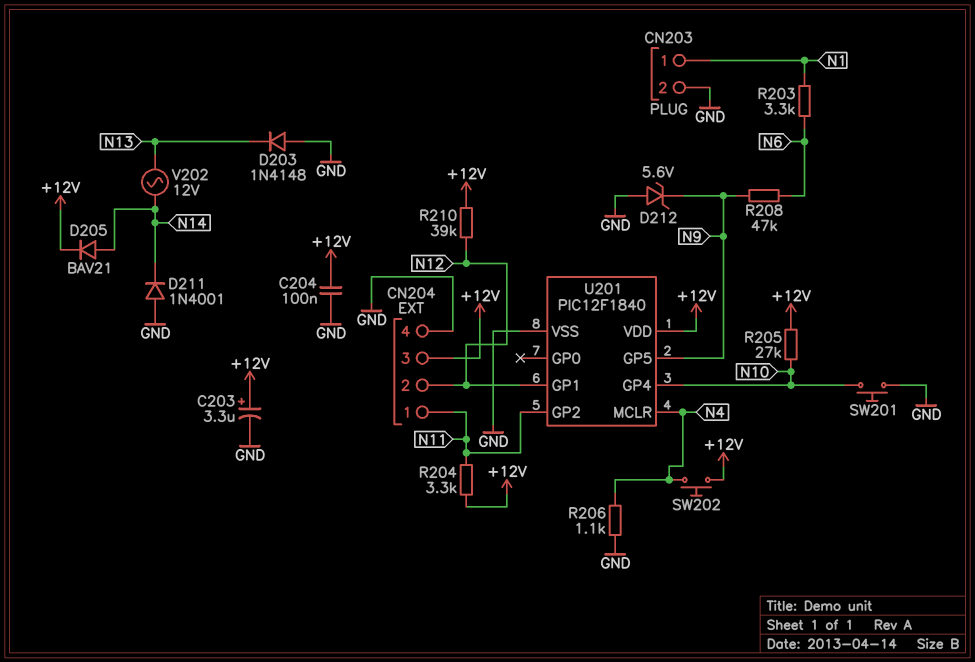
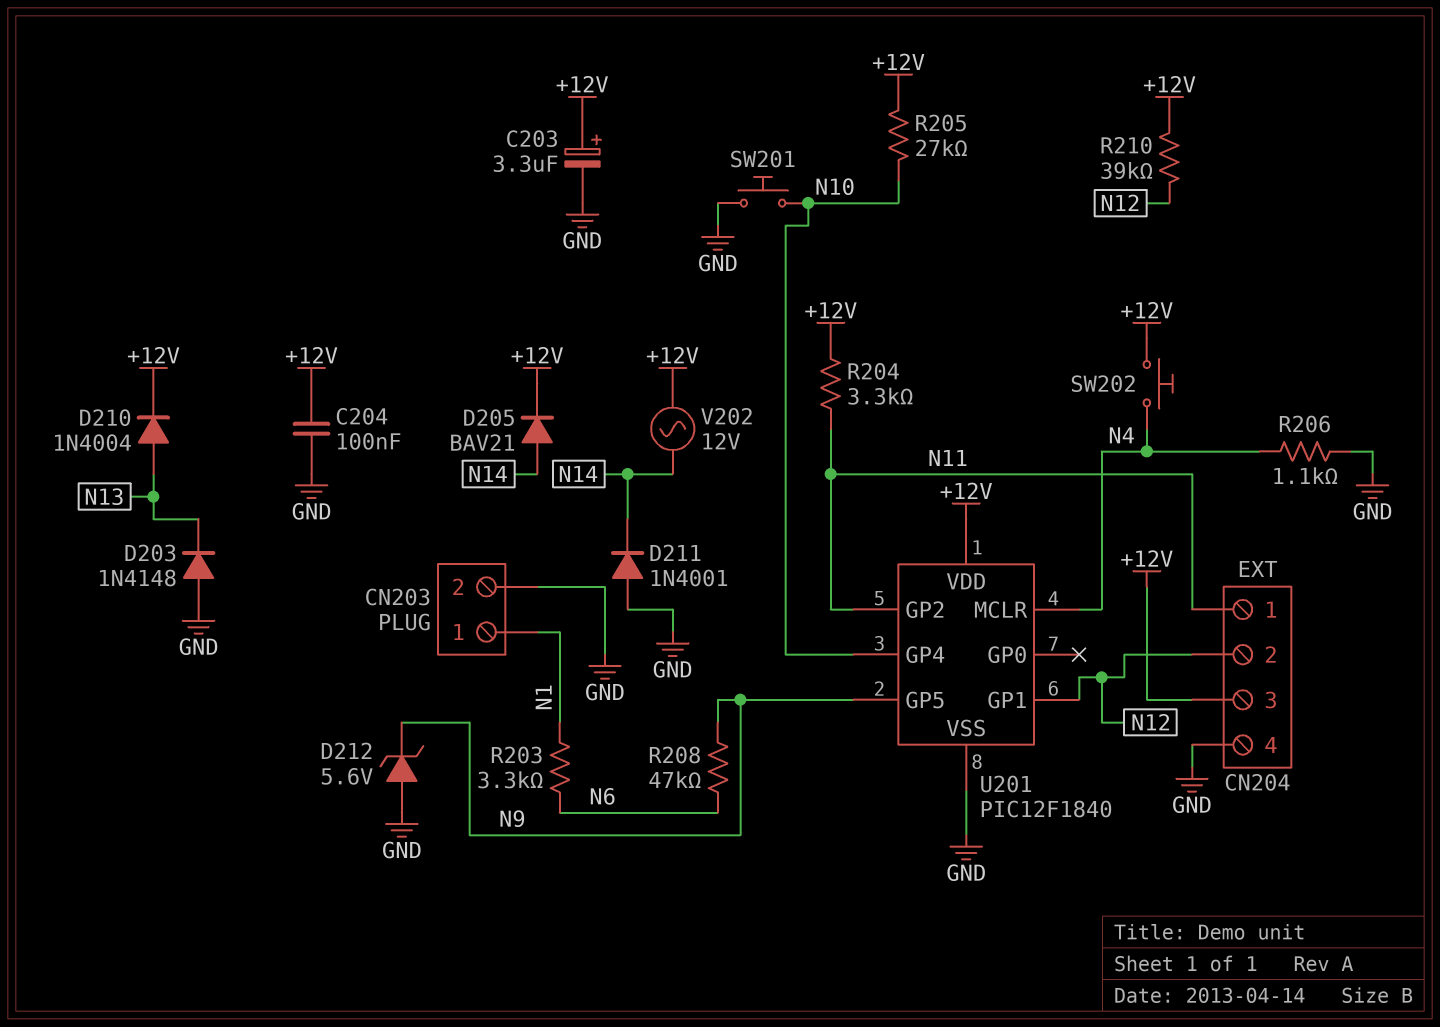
D210: none -> diode 1N4004 (A N13, K +12V)
V202: AC 12V (N13, N14) -> AC 12V (+12V, N14)

